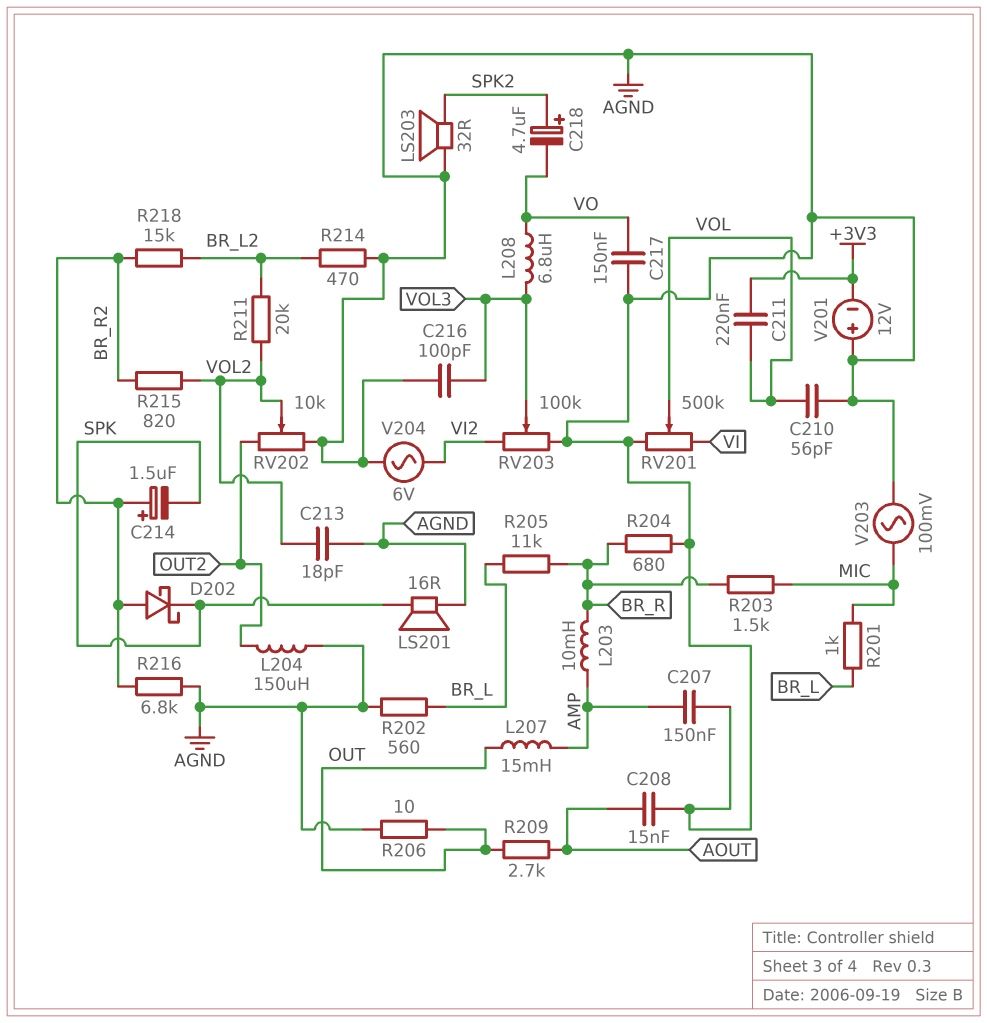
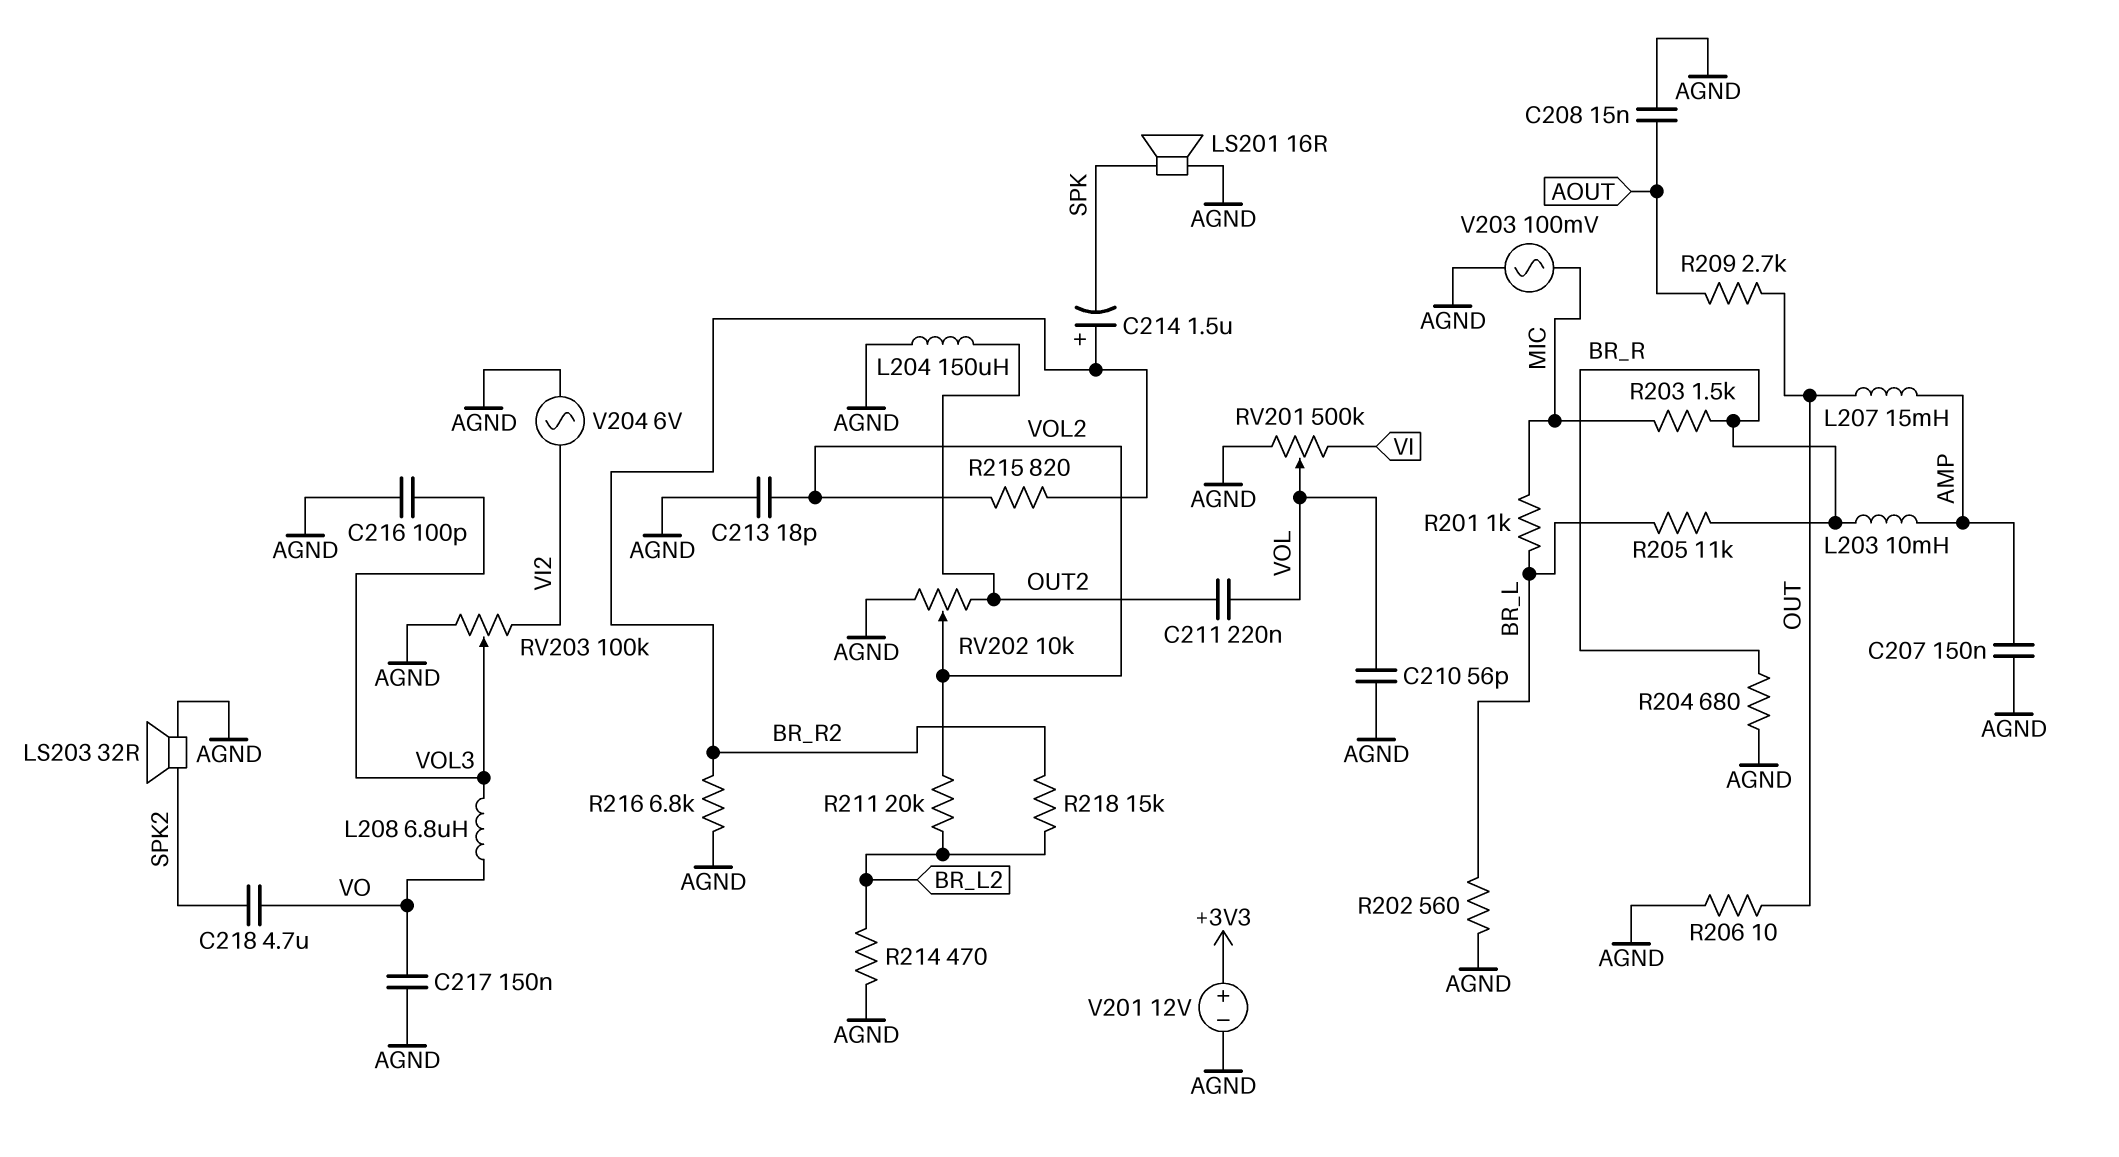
C211: 220nF (+3V3, VOL) -> 220nF (OUT2, VOL)
C218: 4.7uF (plus SPK2, minus VO) -> 4.7uF (SPK2, VO)
D202: schottky (A BR_R2, K SPK) -> none
V201: 12V (plus AGND, minus +3V3) -> 12V (plus +3V3, minus AGND)

